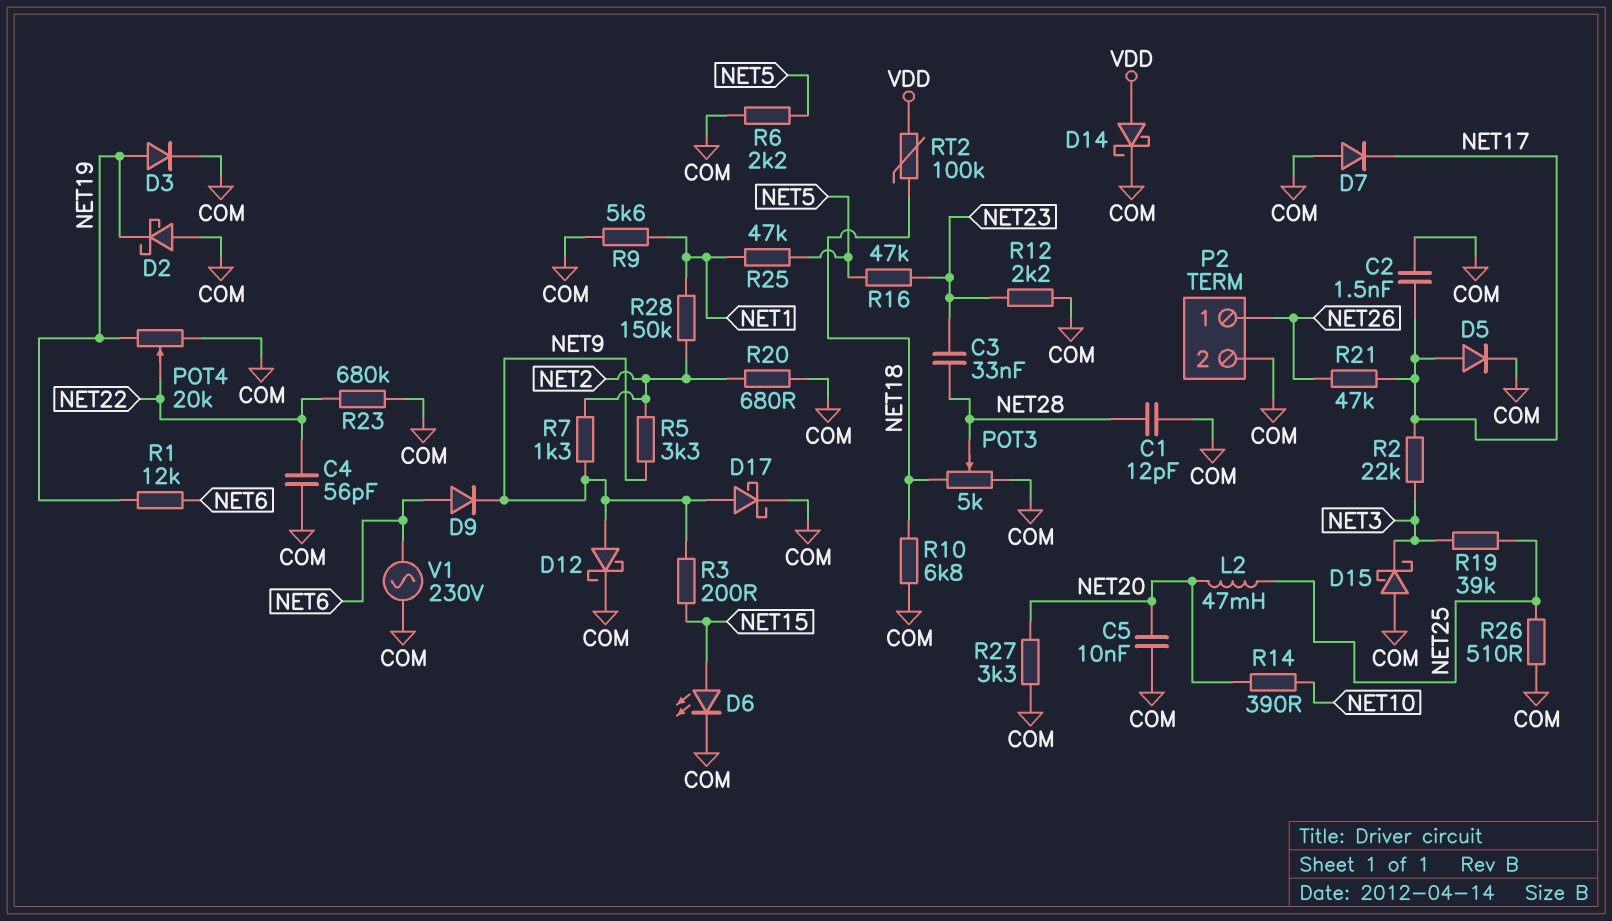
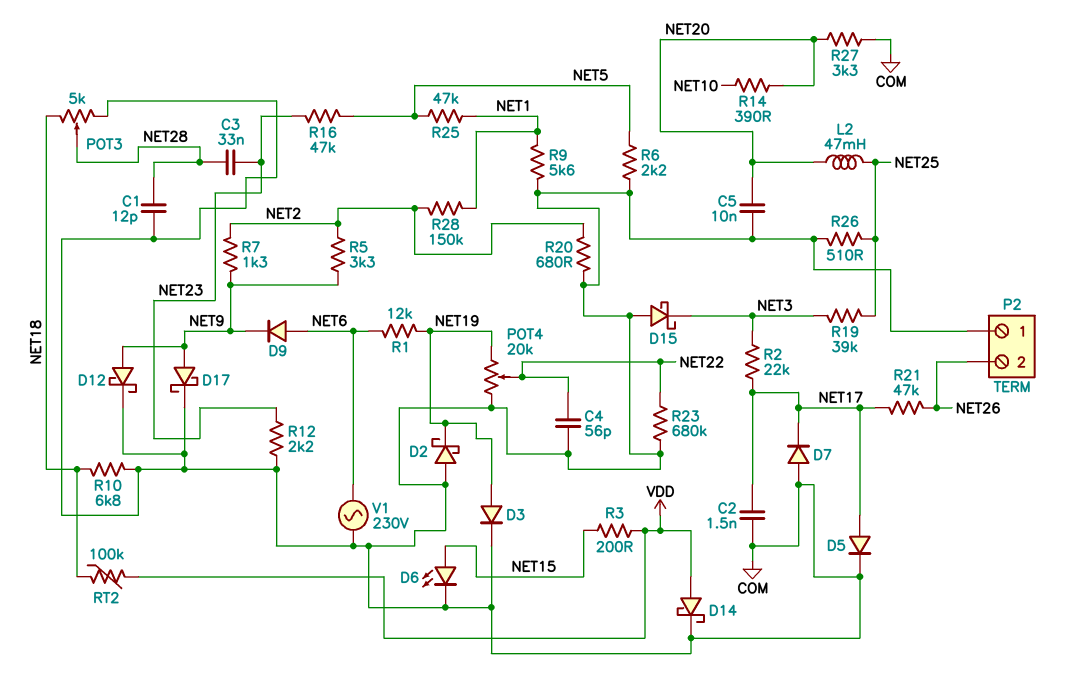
P2 pin 1: NET26 -> COM
P2 pin 2: COM -> NET26
R3: 200 (NET9, NET15) -> 200 (NET15, VDD)

